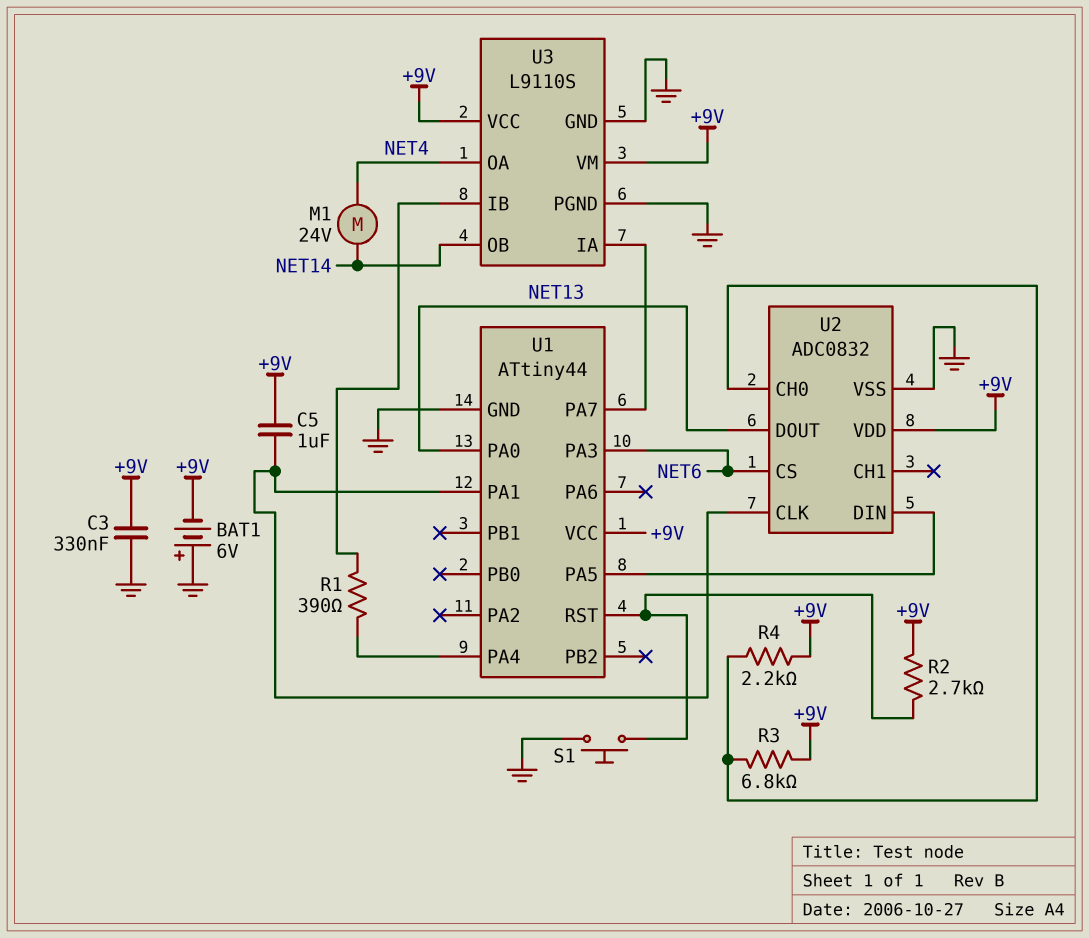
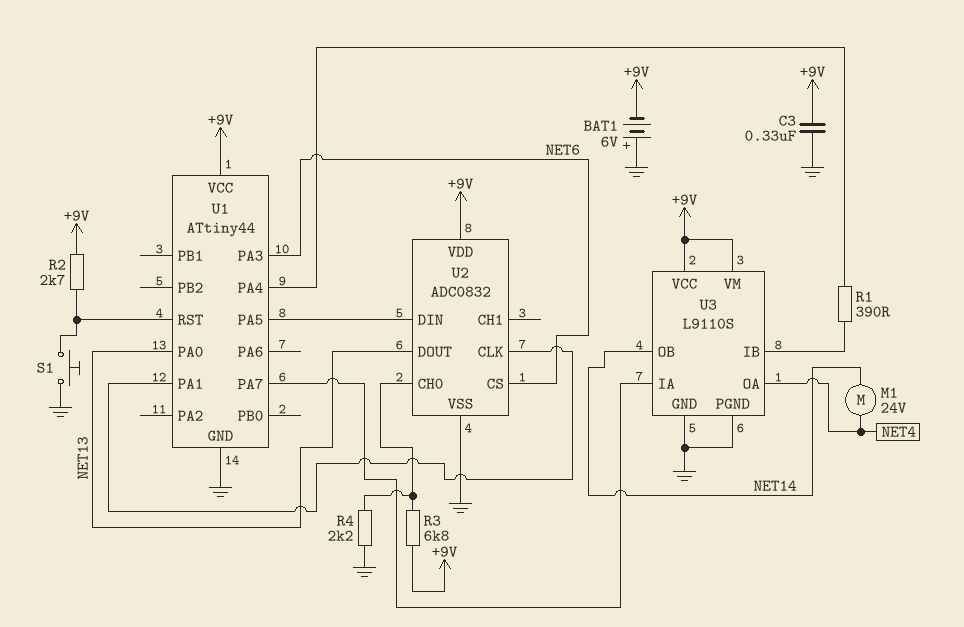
C5: 1uF (+9V, U1/PA1) -> none
R4: 2.2k (+9V, U2/CH0) -> 2.2k (GND, U2/CH0)

